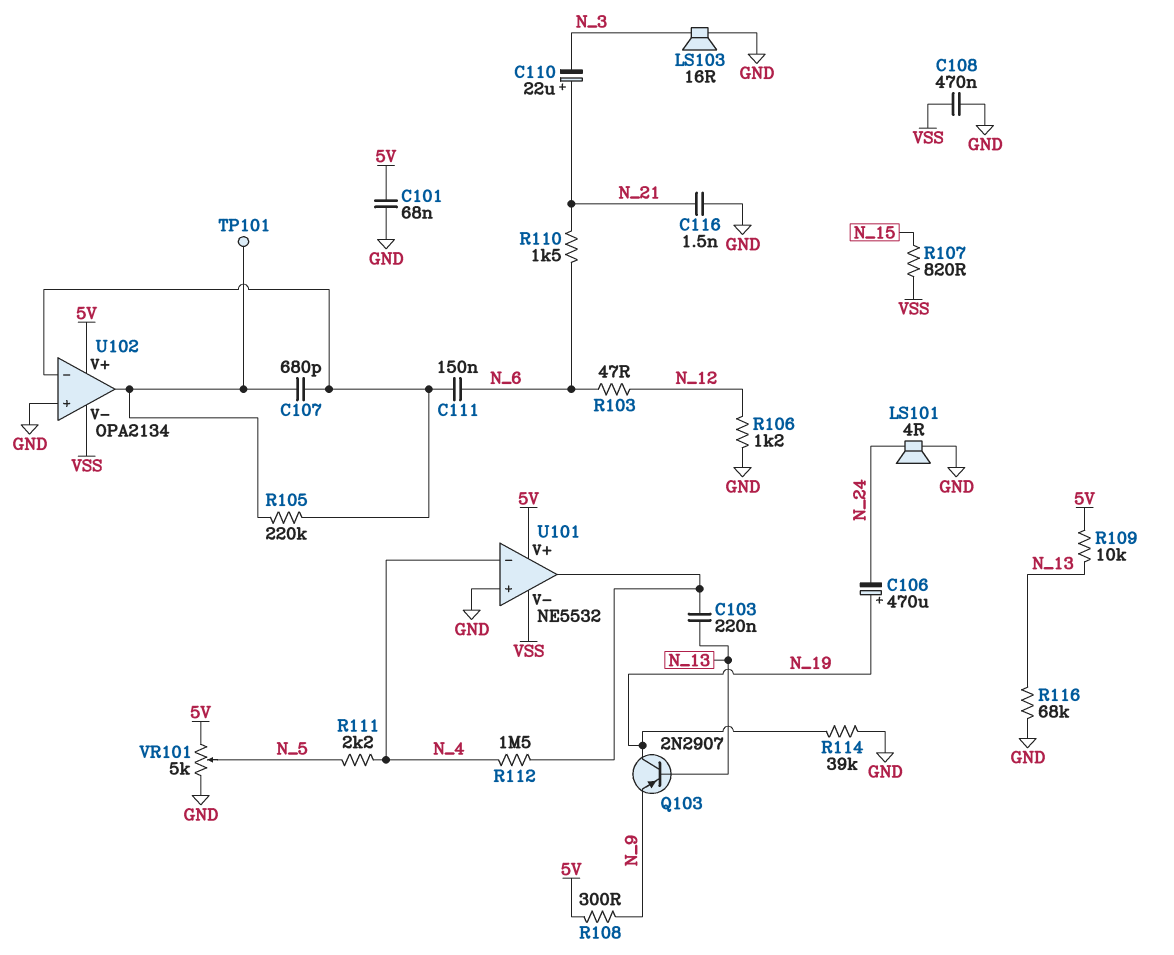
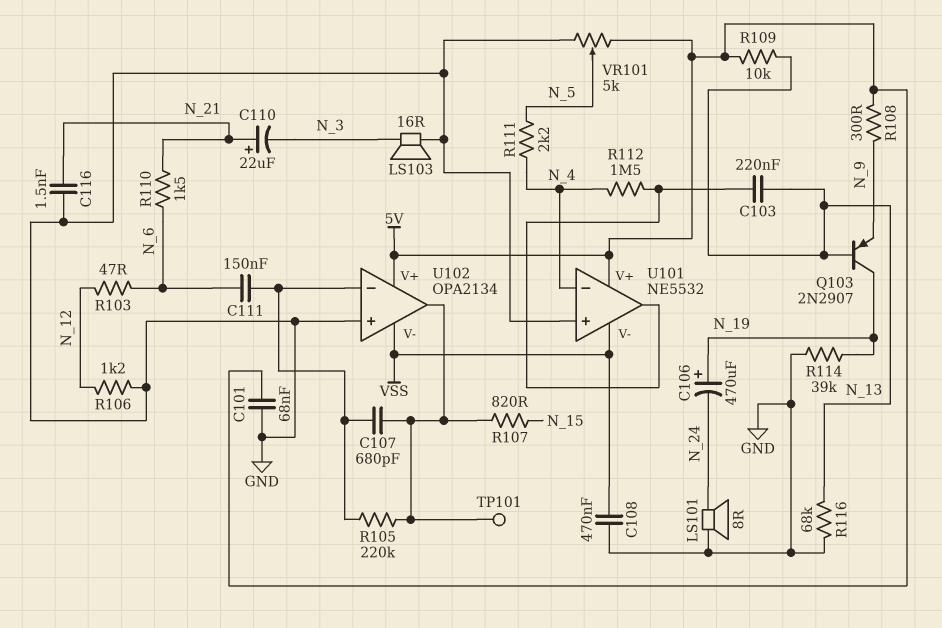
LS101: speaker 4R (GND, N_24) -> speaker 8R (GND, N_24)
R107: 820 (N_15, VSS) -> 820 (N_15, U102/out)

